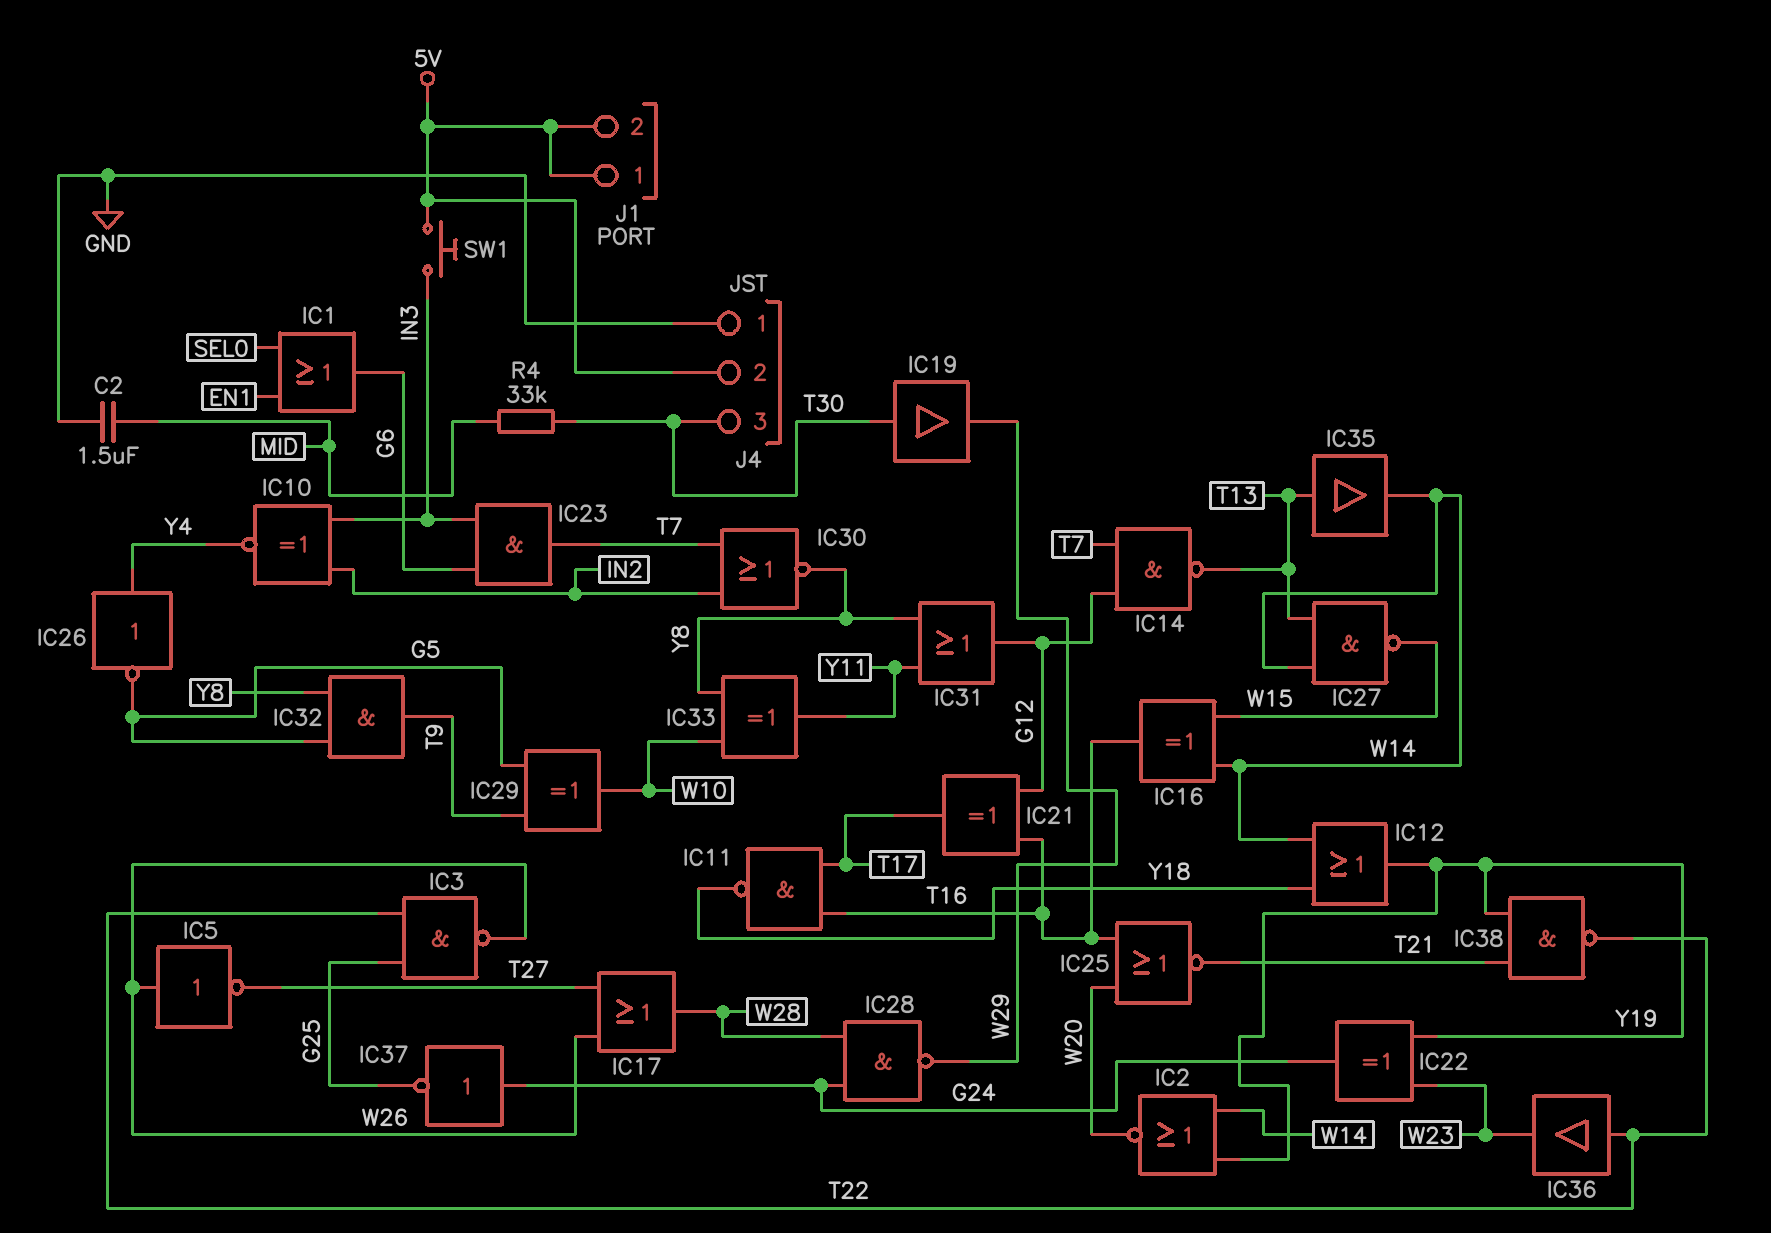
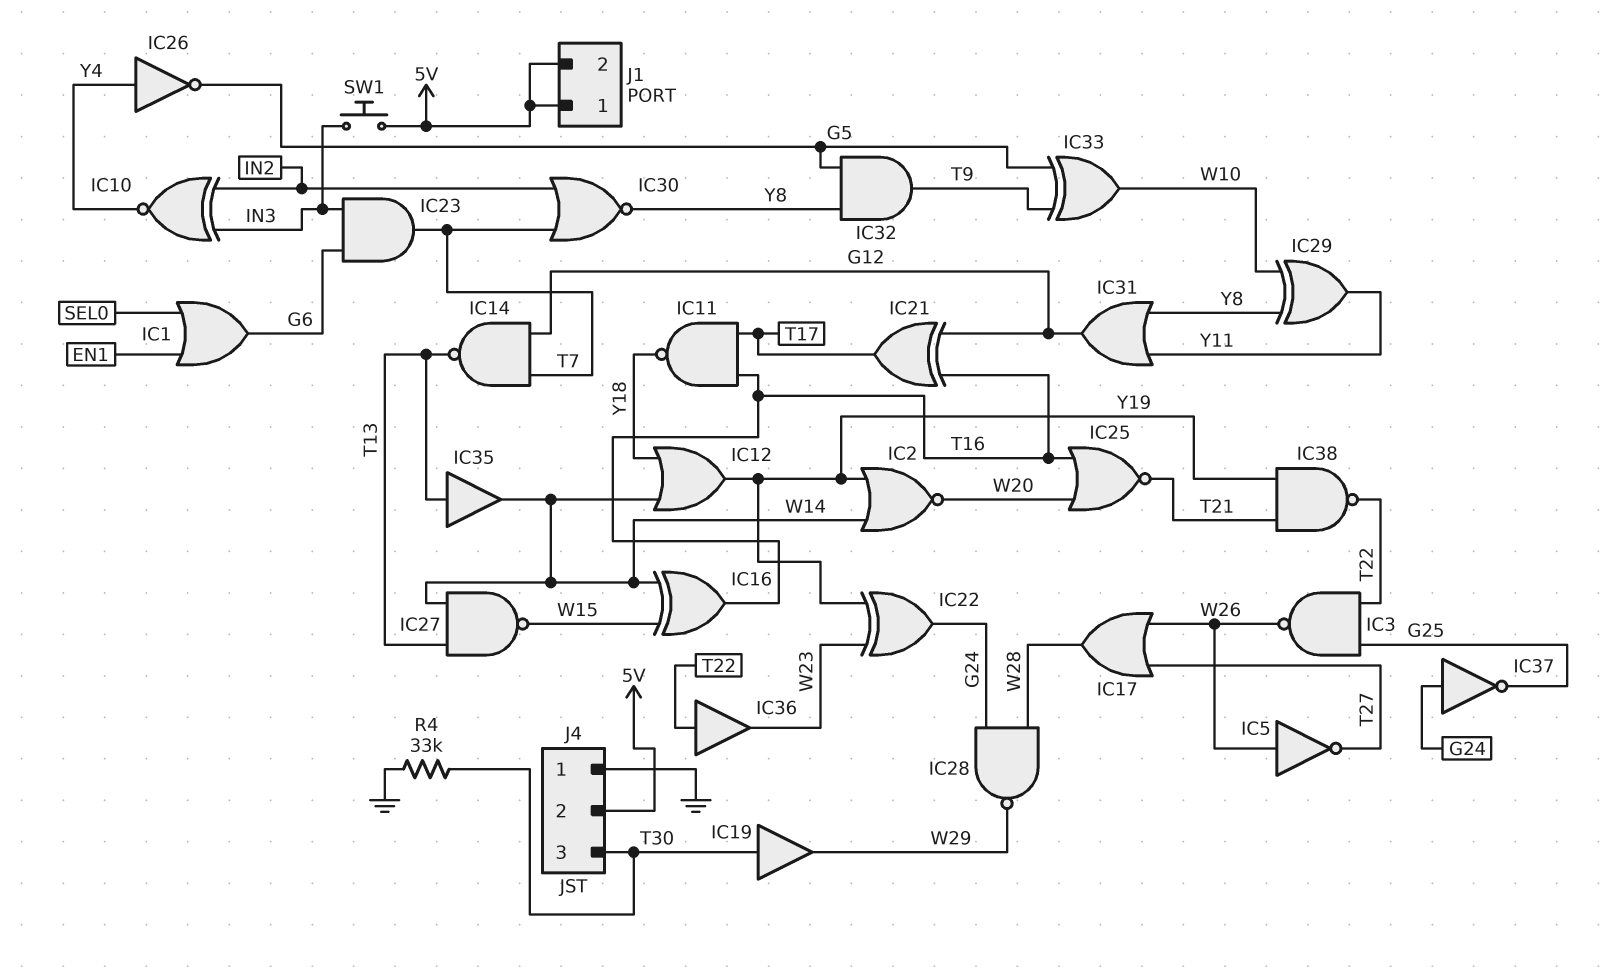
C2: 1.5uF (GND, MID) -> none
IC29: XOR (in G5, in T9, out W10) -> XOR (in W10, in Y8, out Y11)
IC33: XOR (in W10, in Y8, out Y11) -> XOR (in G5, in T9, out W10)
R4: 33k (MID, T30) -> 33k (GND, T30)

